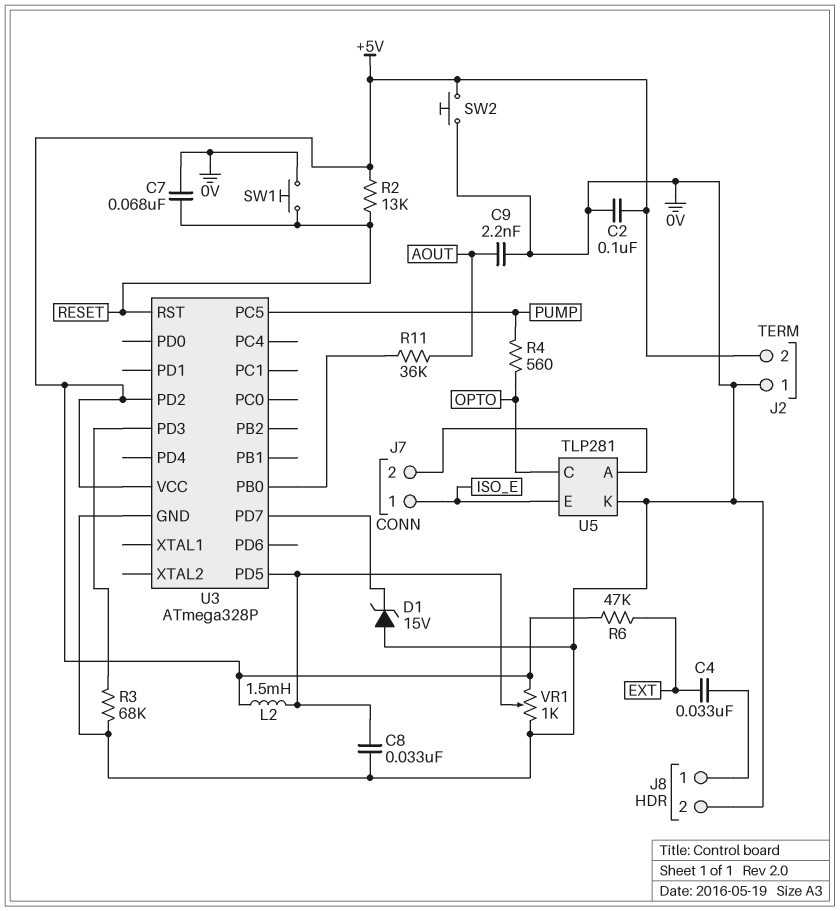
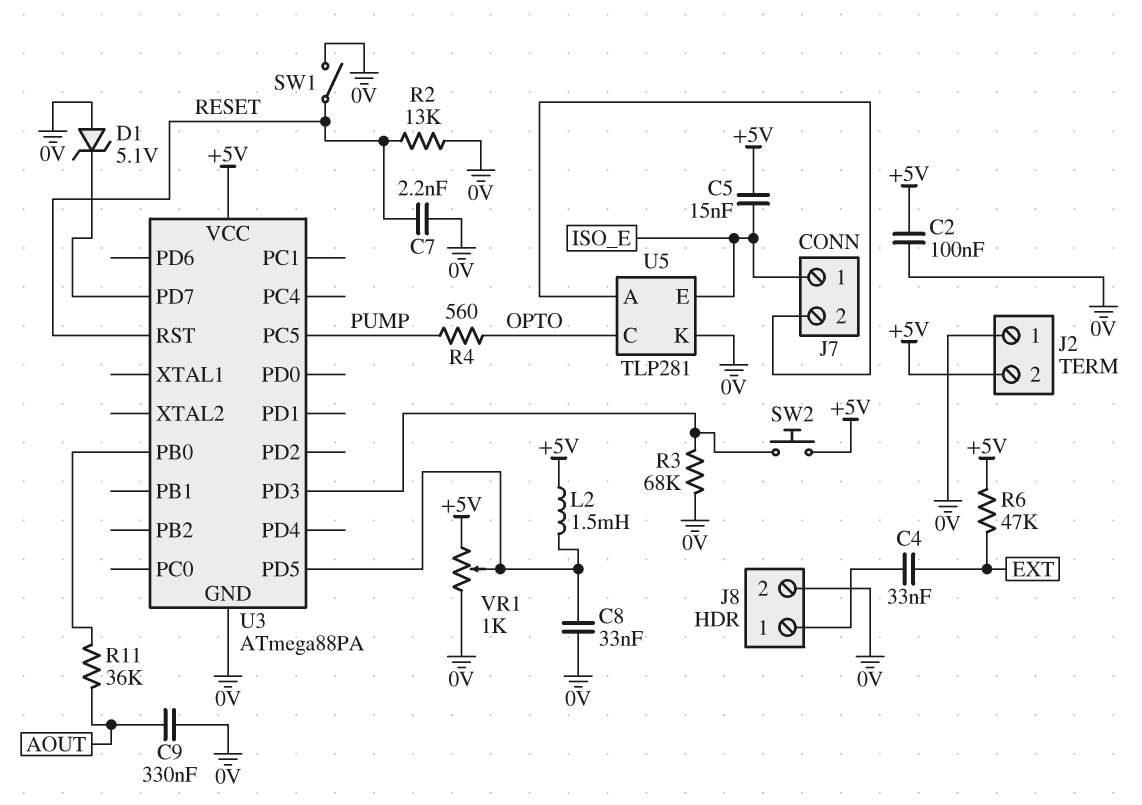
C5: none -> 15nF (+5V, ISO_E)
C7: 68nF (0V, RESET) -> 2.2nF (0V, RESET)
C9: 2.2nF (0V, AOUT) -> 330nF (0V, AOUT)
D1: zener 15V (A 0V, K U3/PD7) -> zener 5.1V (A 0V, K U3/PD7)
R2: 13k (+5V, RESET) -> 13k (0V, RESET)
SW1: button (0V, RESET) -> switch (0V, RESET)
SW2: button (+5V, 0V) -> button (+5V, U3/PD3)
U3: ATmega328P -> ATmega88PA
U3 pin PD2: +5V -> none

